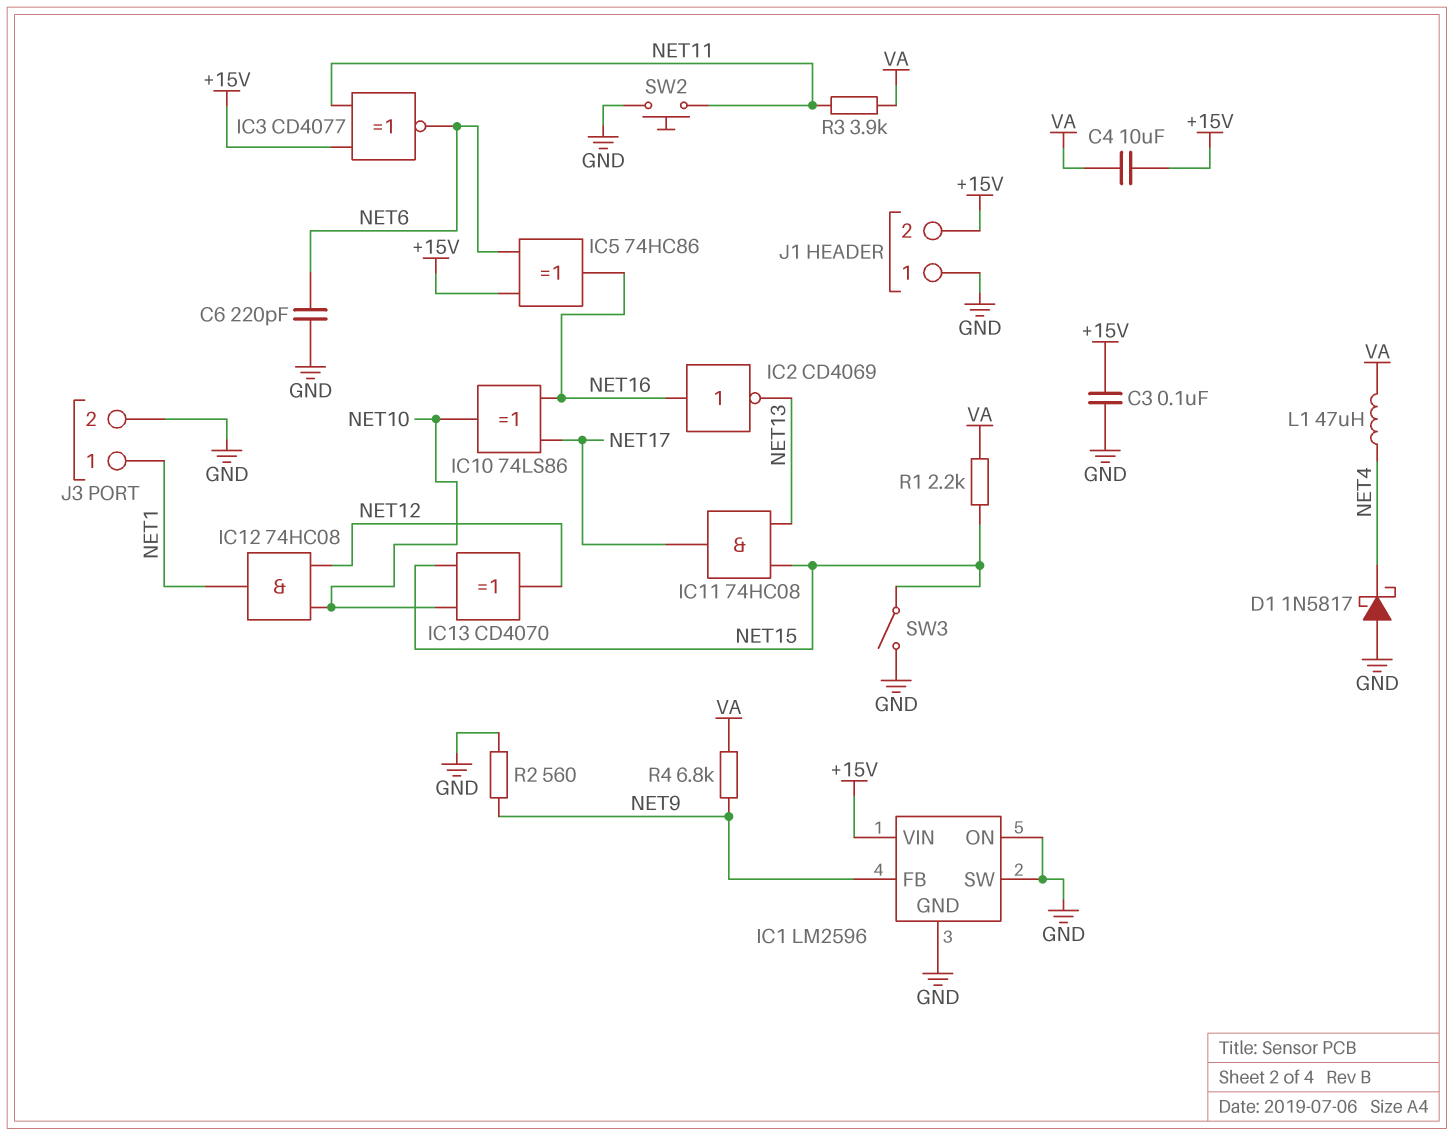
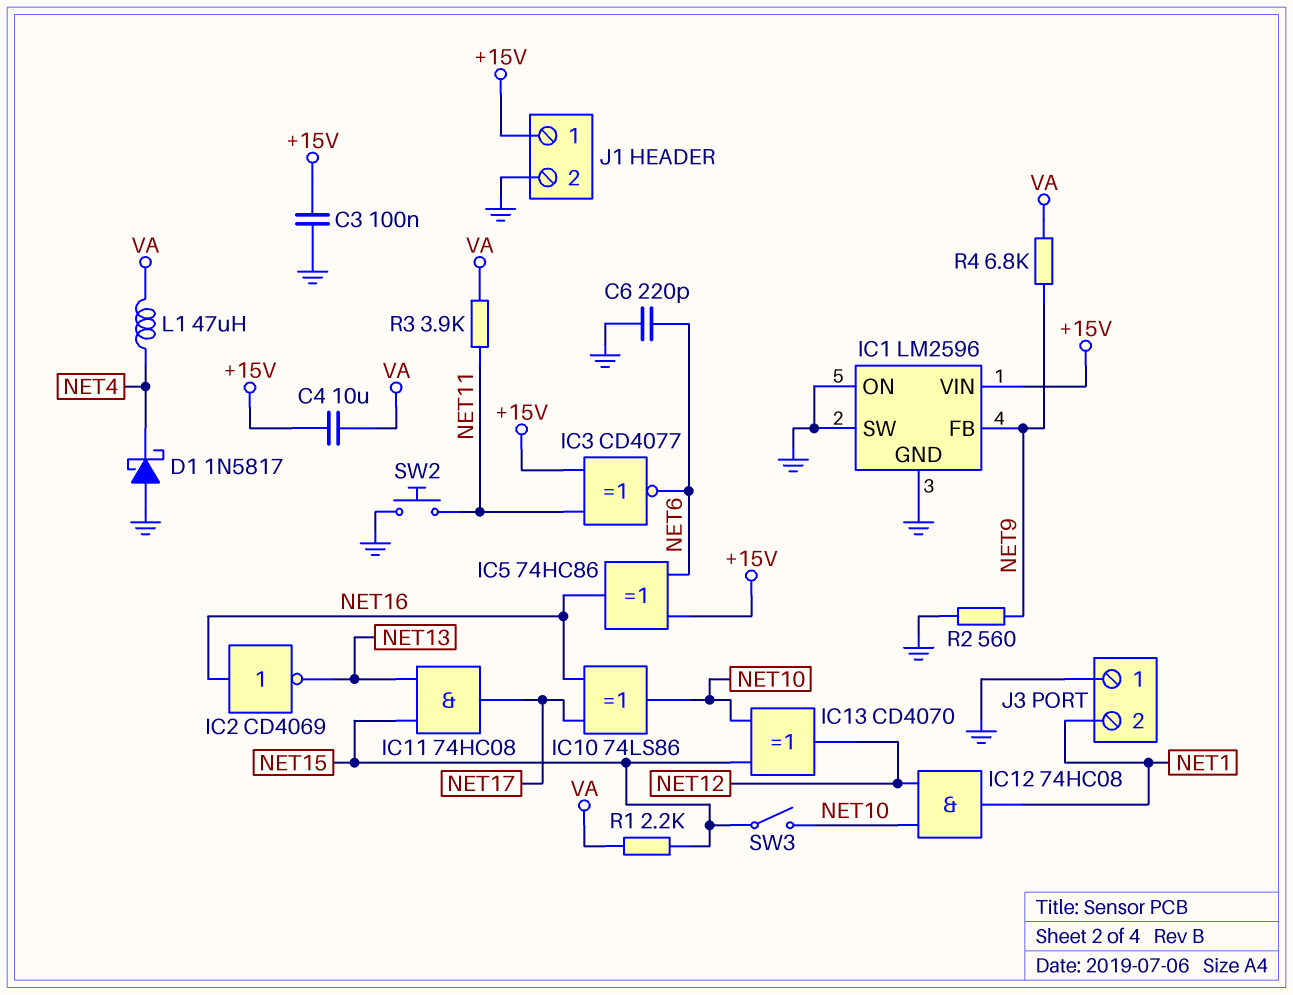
J1 pin 1: GND -> +15V
J1 pin 2: +15V -> GND
J3 pin 1: NET1 -> GND
J3 pin 2: GND -> NET1
SW3: switch (GND, NET15) -> switch (NET10, NET15)

